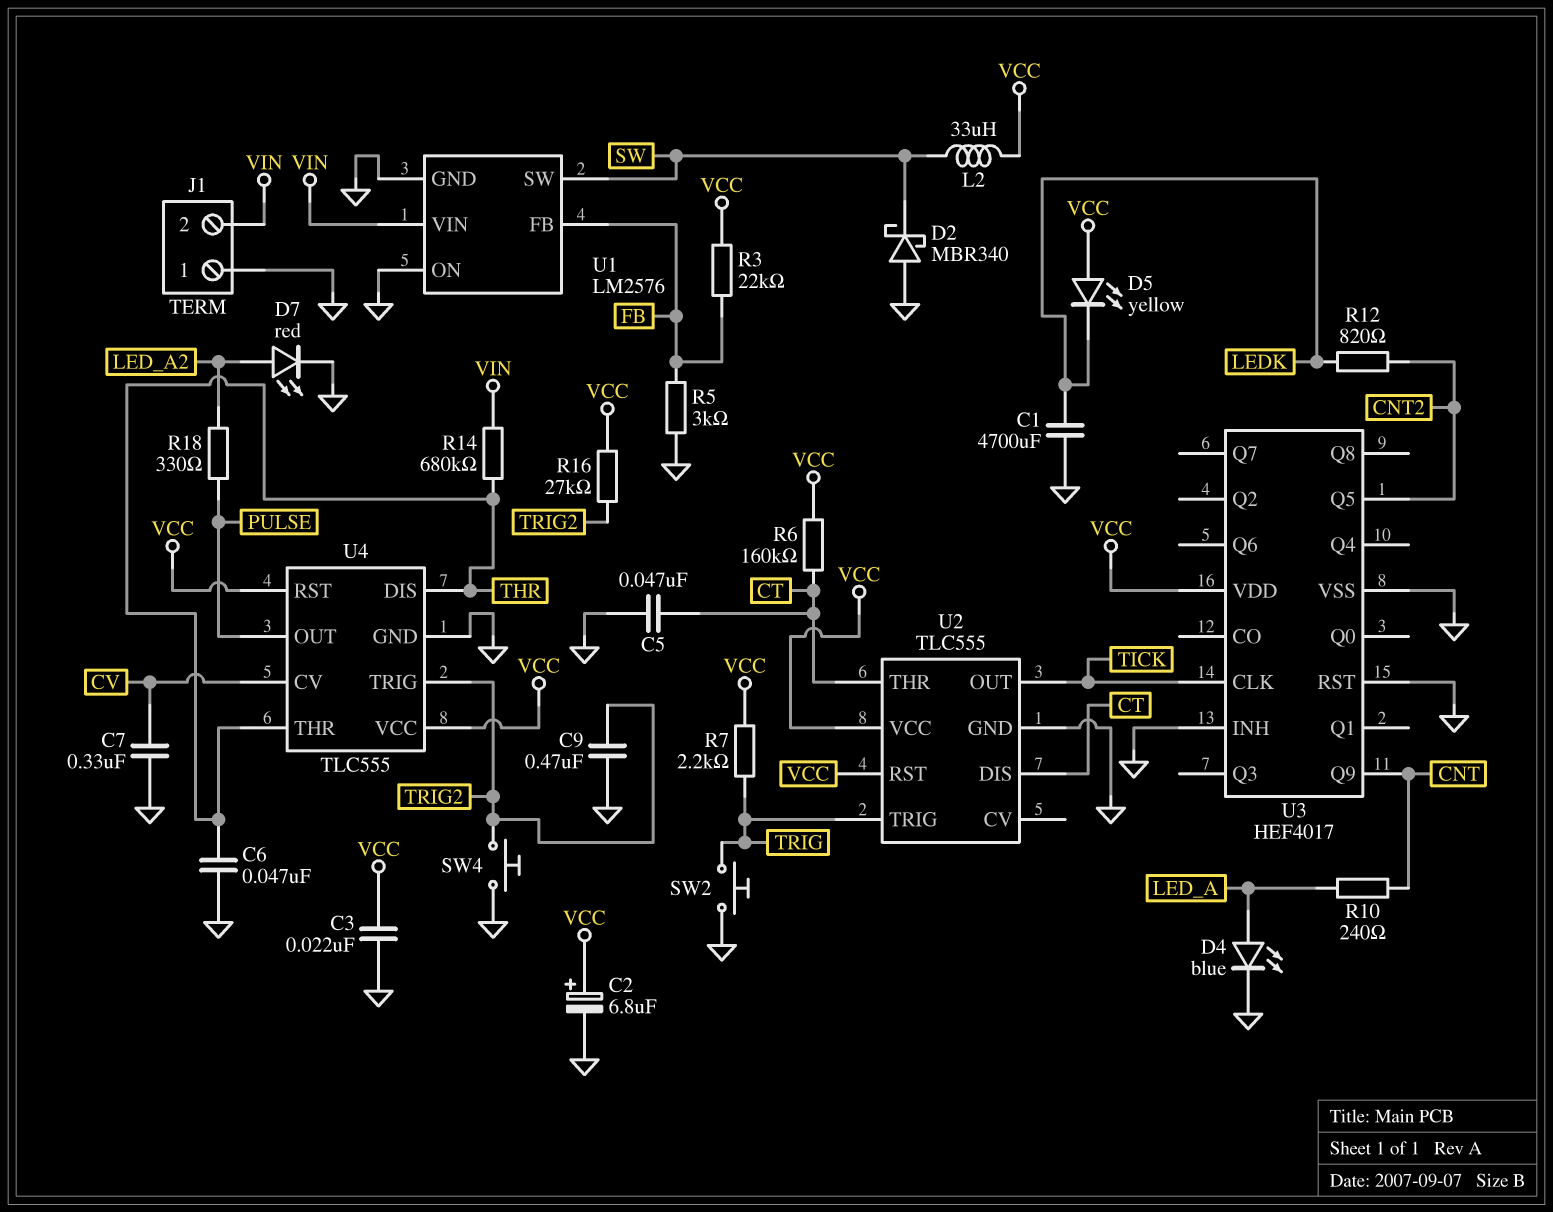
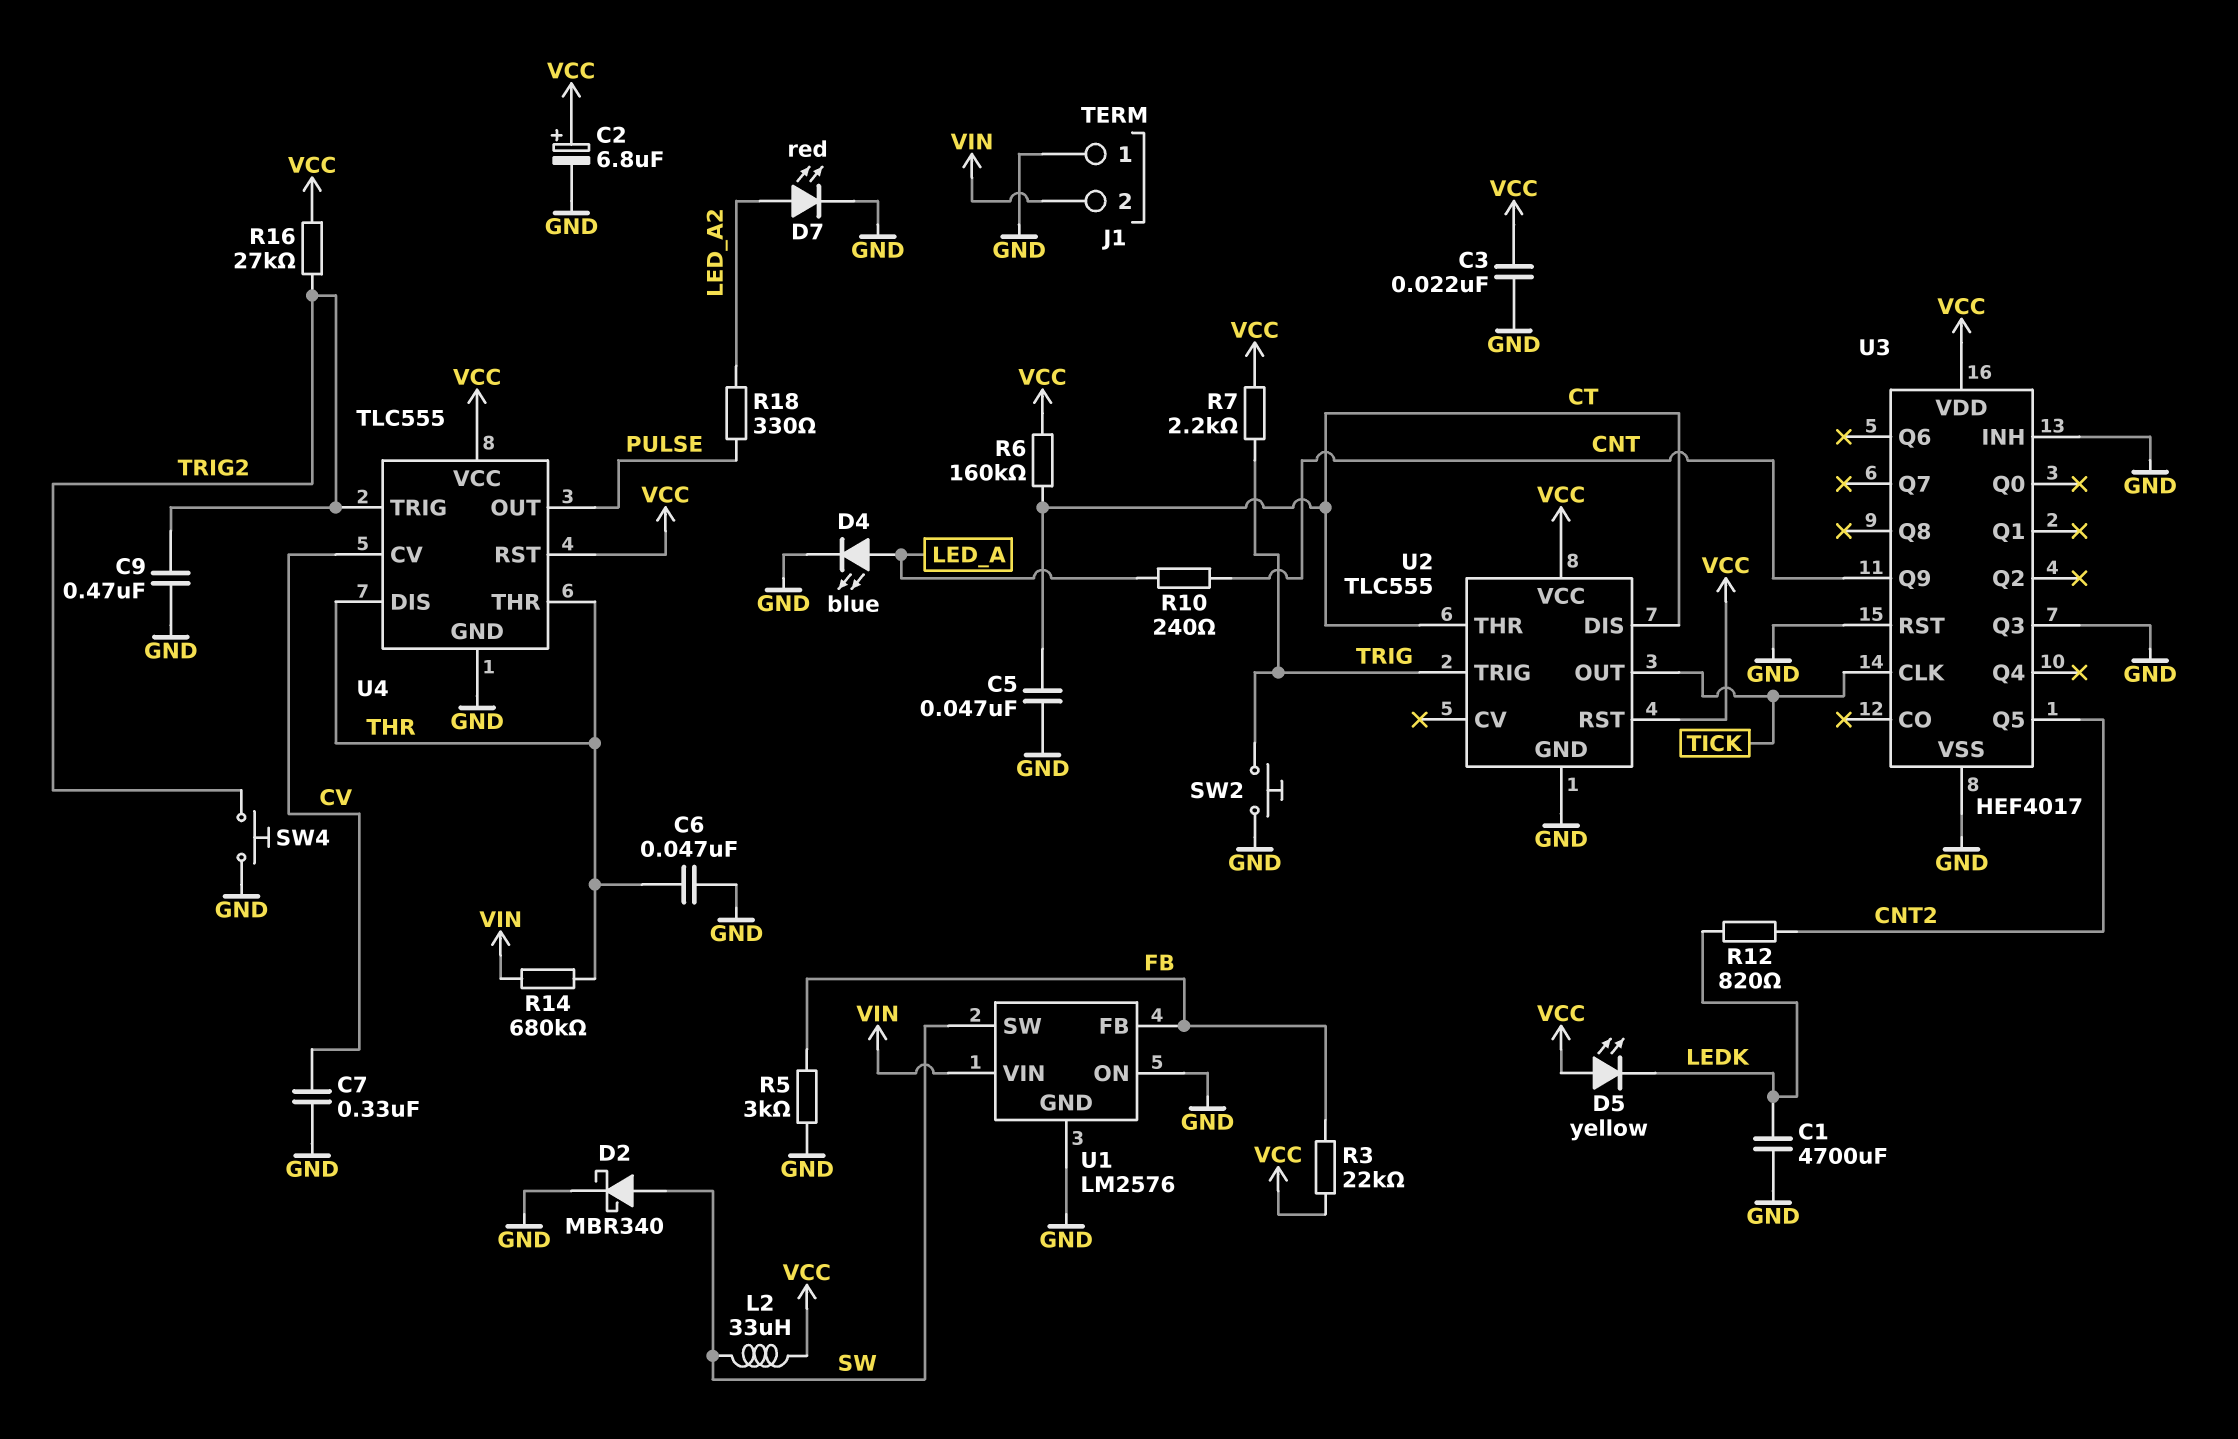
D2: schottky MBR340 (A GND, K SW) -> schottky MBR340 (A SW, K GND)
U3 pin Q3: none -> GND

